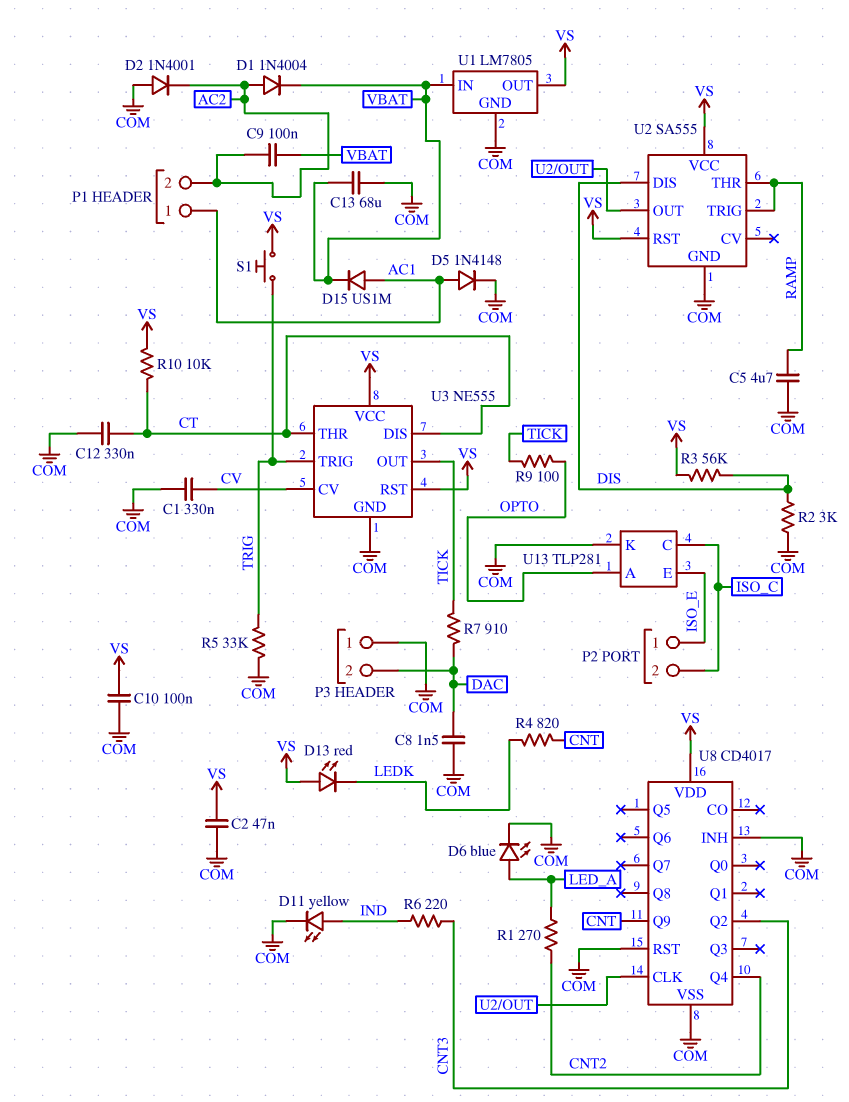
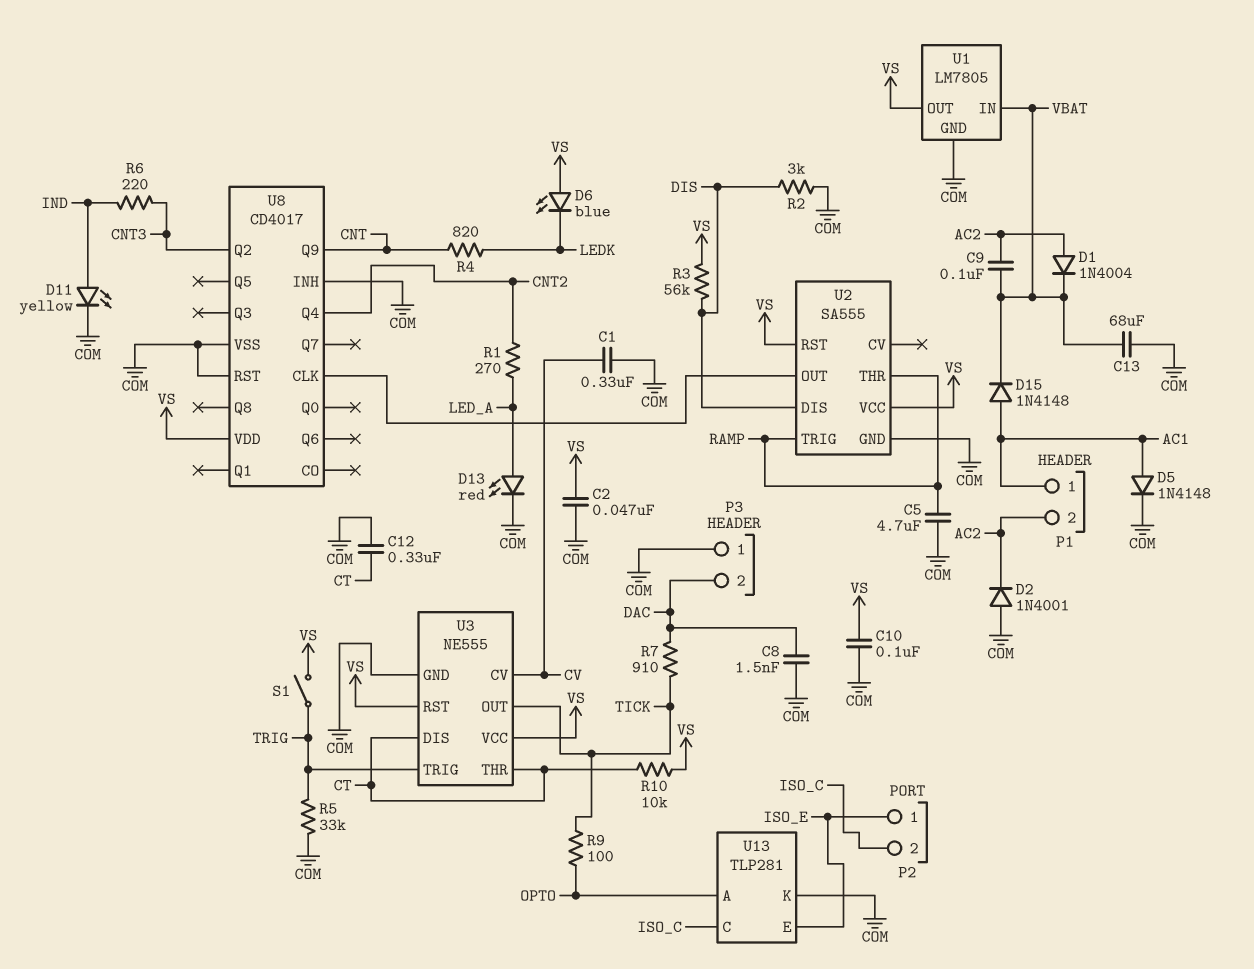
D6: LED blue (A LED_A, K COM) -> LED blue (A VS, K LEDK)
D13: LED red (A VS, K LEDK) -> LED red (A LED_A, K COM)
D15: diode US1M (A AC1, K VBAT) -> diode 1N4148 (A AC1, K VBAT)
S1: button (TRIG, VS) -> switch (TRIG, VS)

